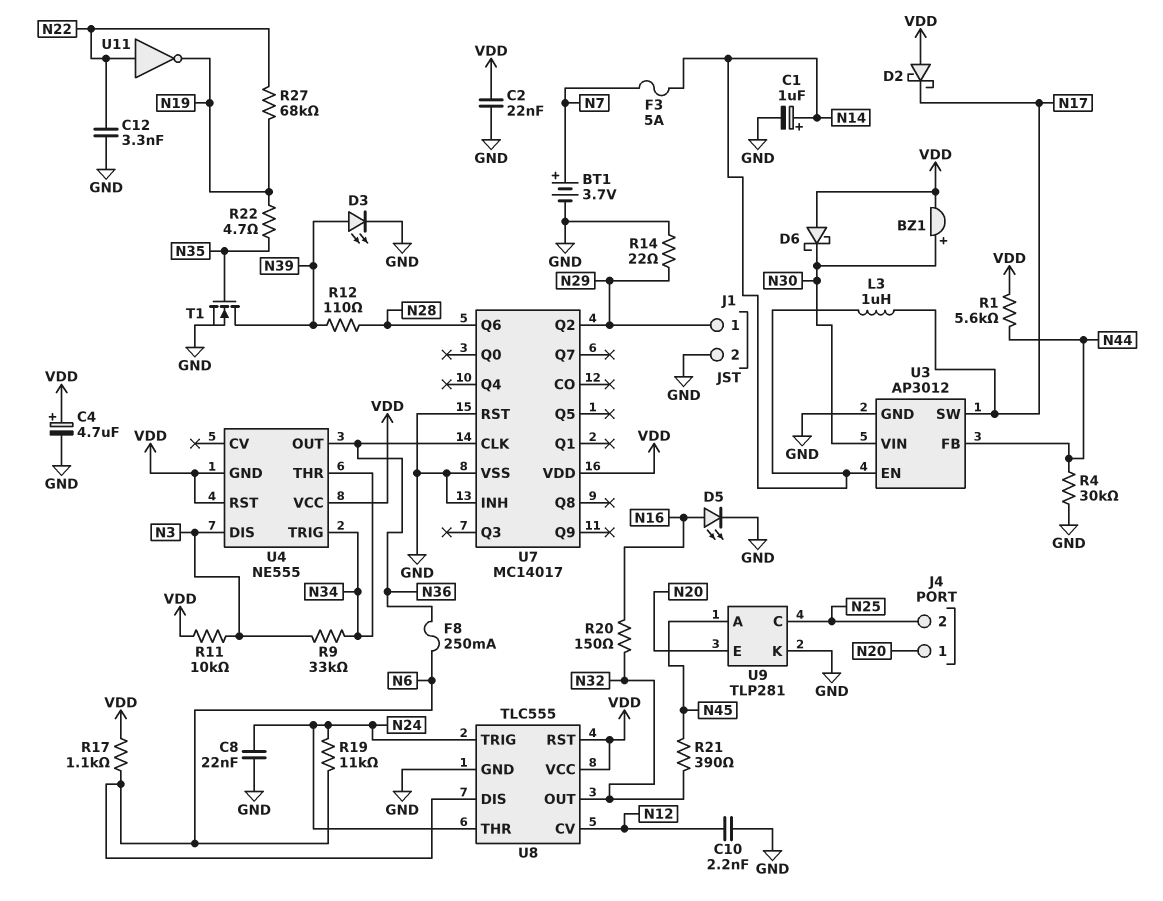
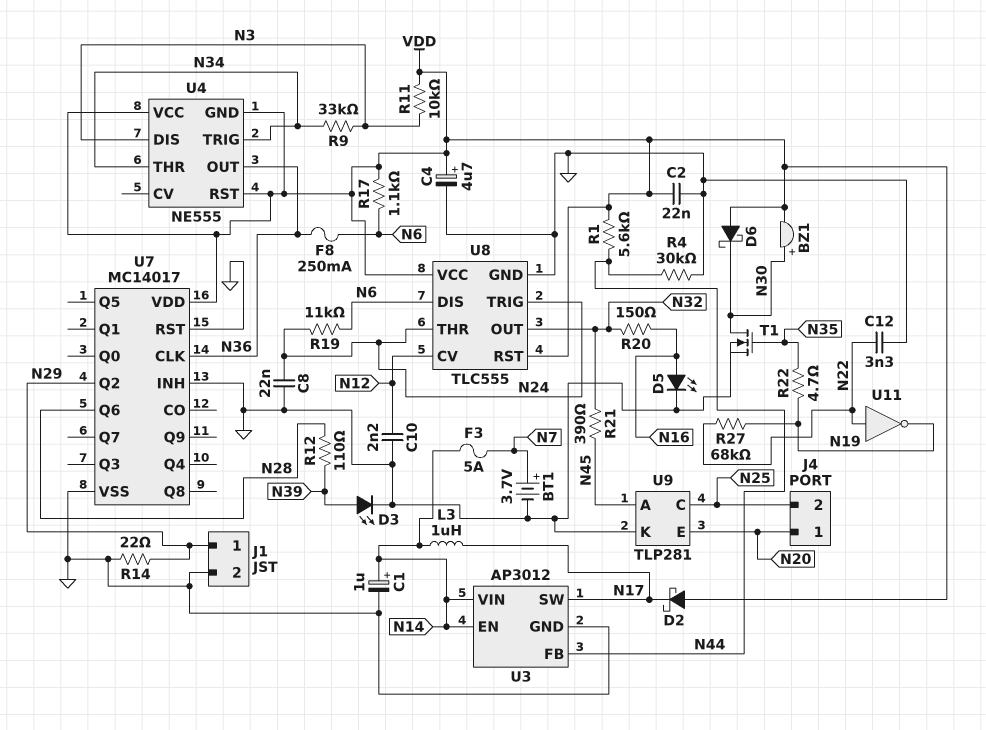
T1: NMOS (G N35, D N39, S GND) -> NMOS (G N35, D N30, S GND)
U3 pin VIN: N30 -> N14

